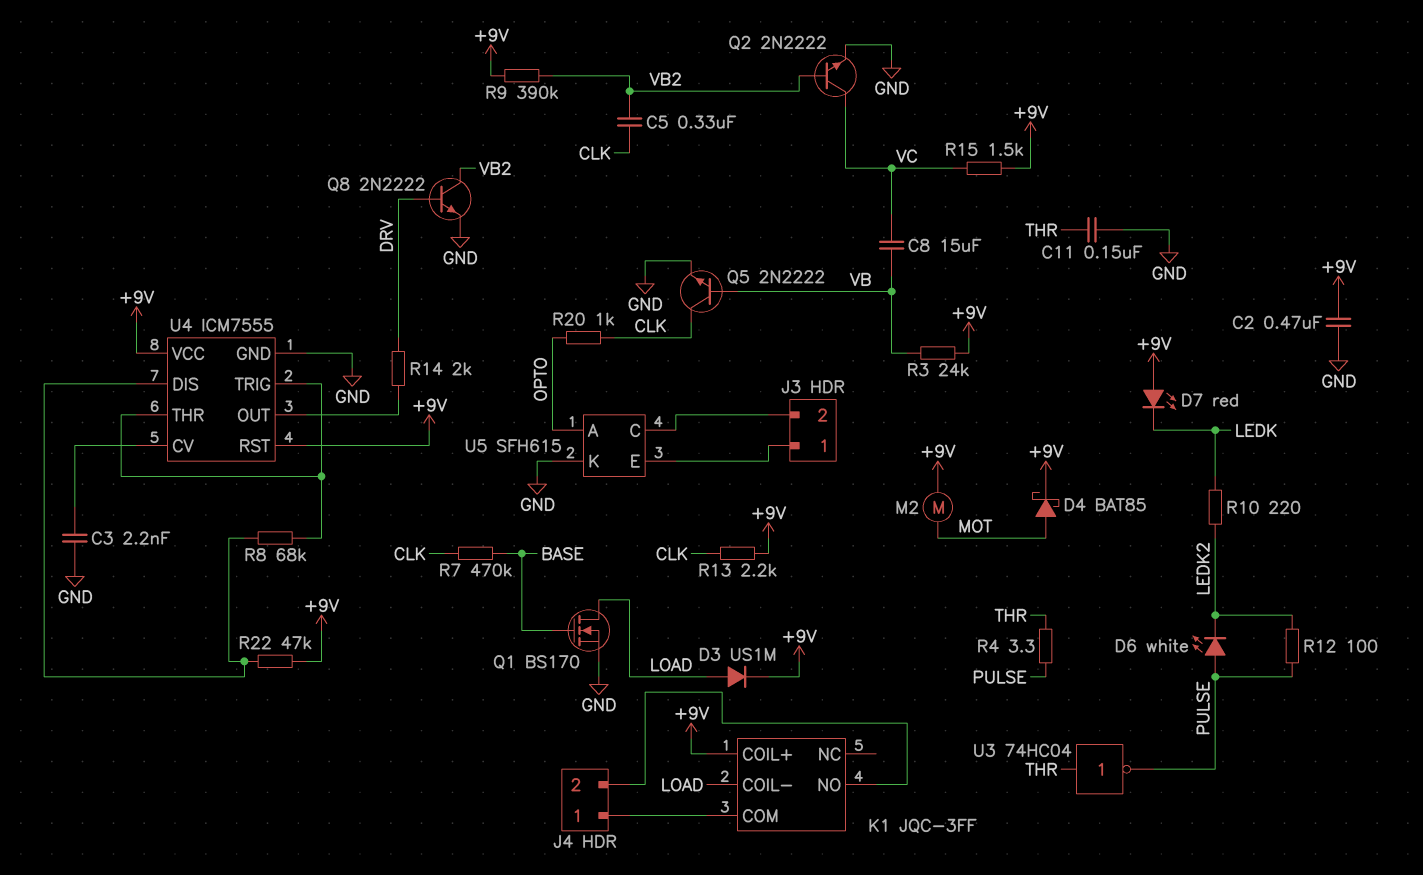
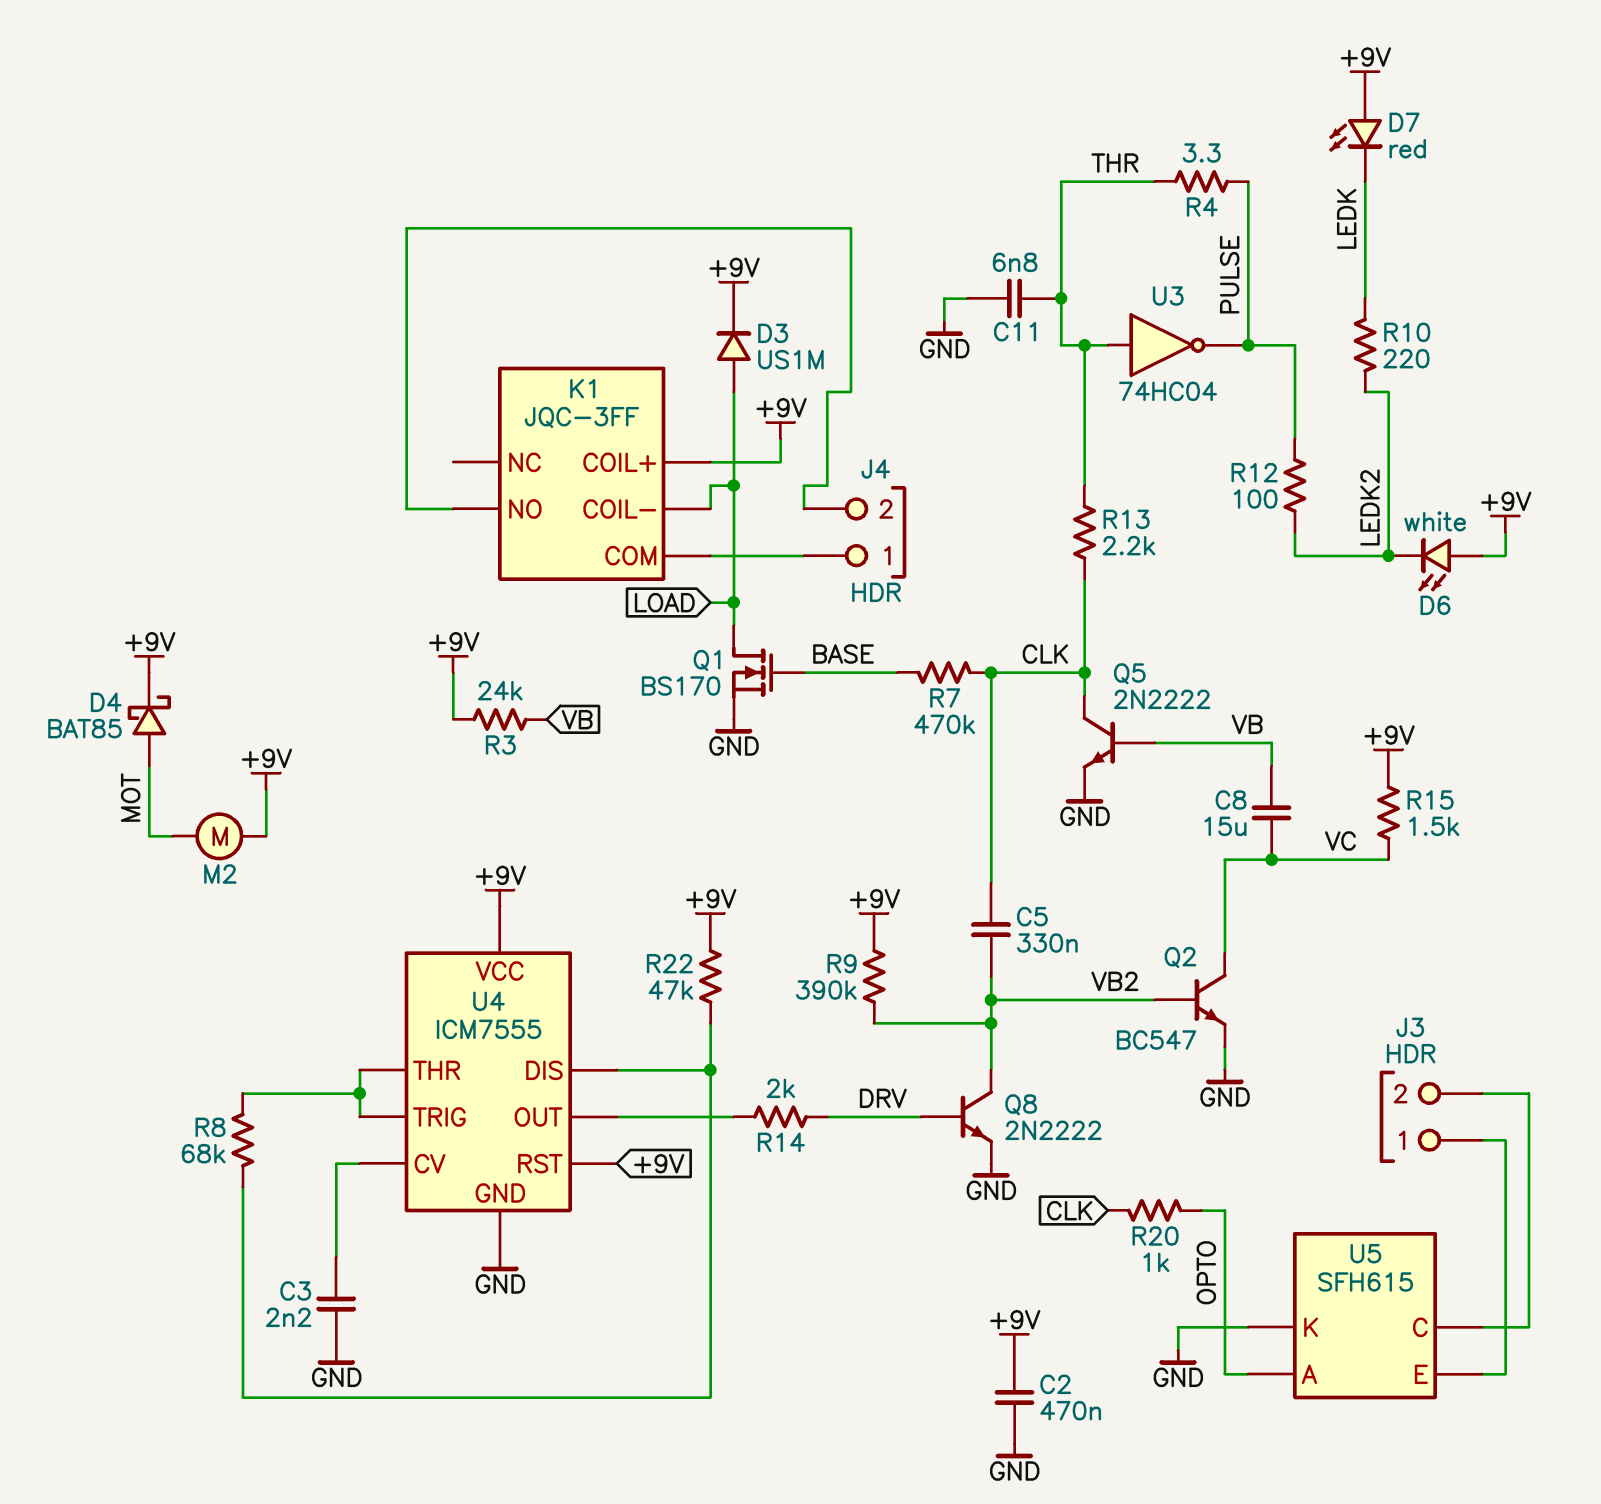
C11: 150nF (GND, THR) -> 6.8nF (GND, THR)
D6: LED white (A PULSE, K LEDK2) -> LED white (A +9V, K LEDK2)
Q2: NPN 2N2222 (B VB2, C VC, E GND) -> NPN BC547 (B VB2, C VC, E GND)
R13: 2.2k (+9V, CLK) -> 2.2k (CLK, THR)

